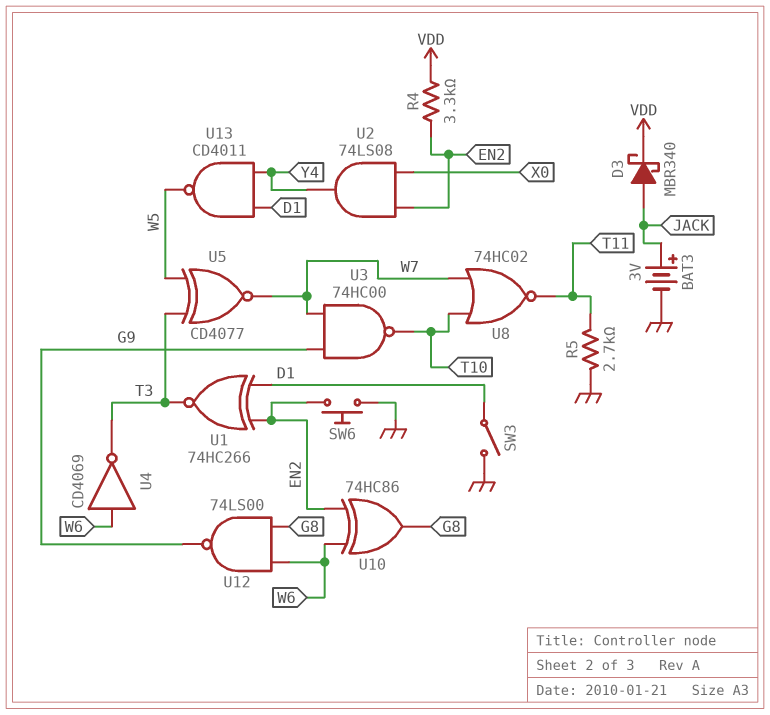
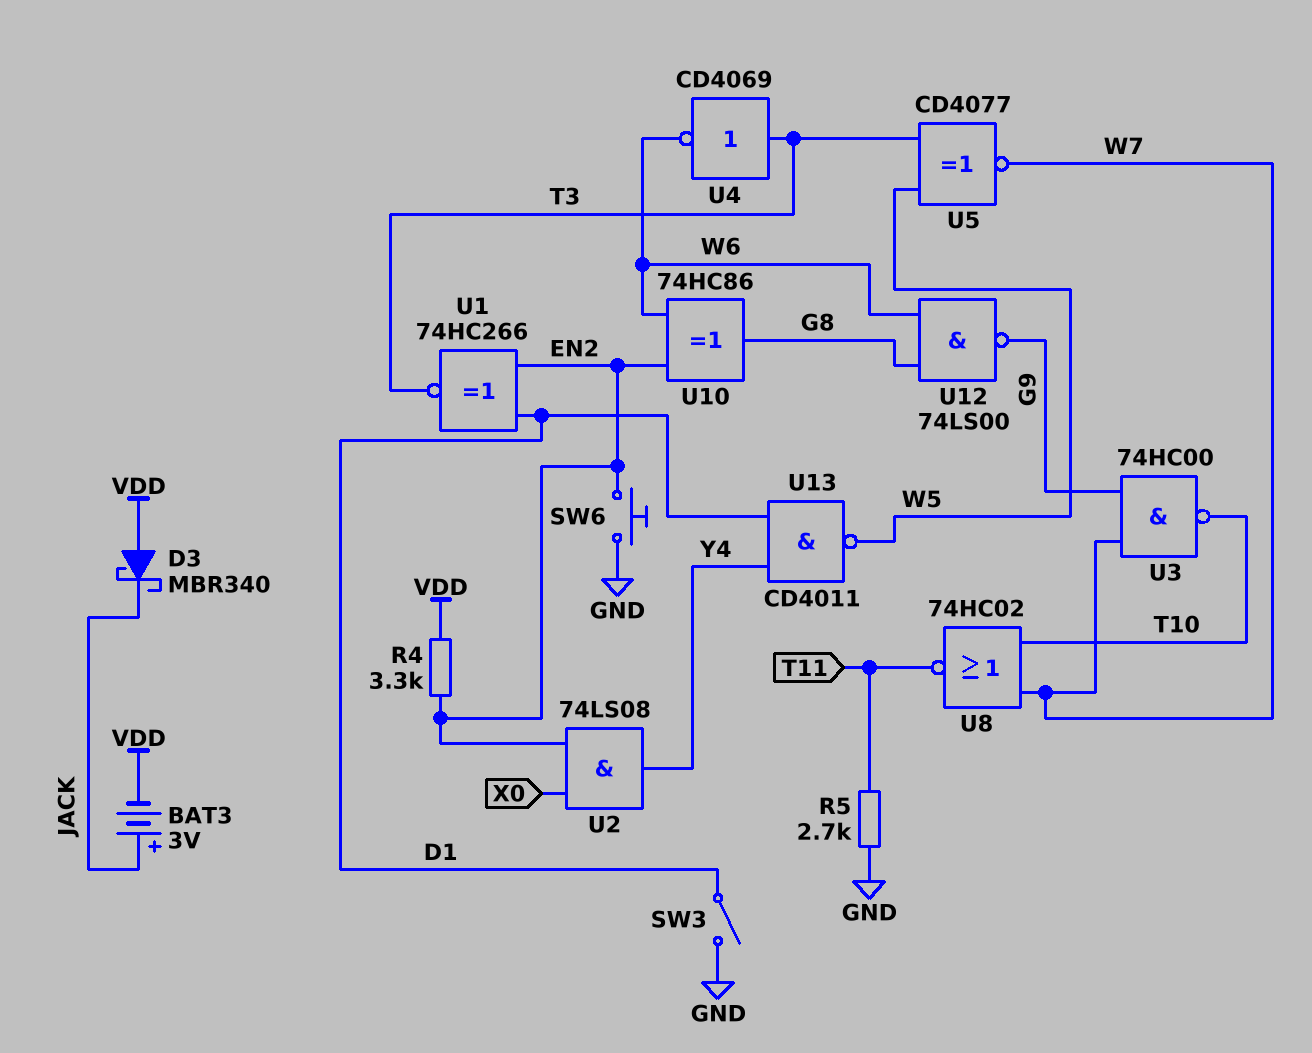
BAT3: 3V (plus JACK, minus GND) -> 3V (plus JACK, minus VDD)
D3: schottky MBR340 (A JACK, K VDD) -> schottky MBR340 (A VDD, K JACK)
U4: NOT CD4069 (in W6, out T3) -> NOT CD4069 (in T3, out W6)

